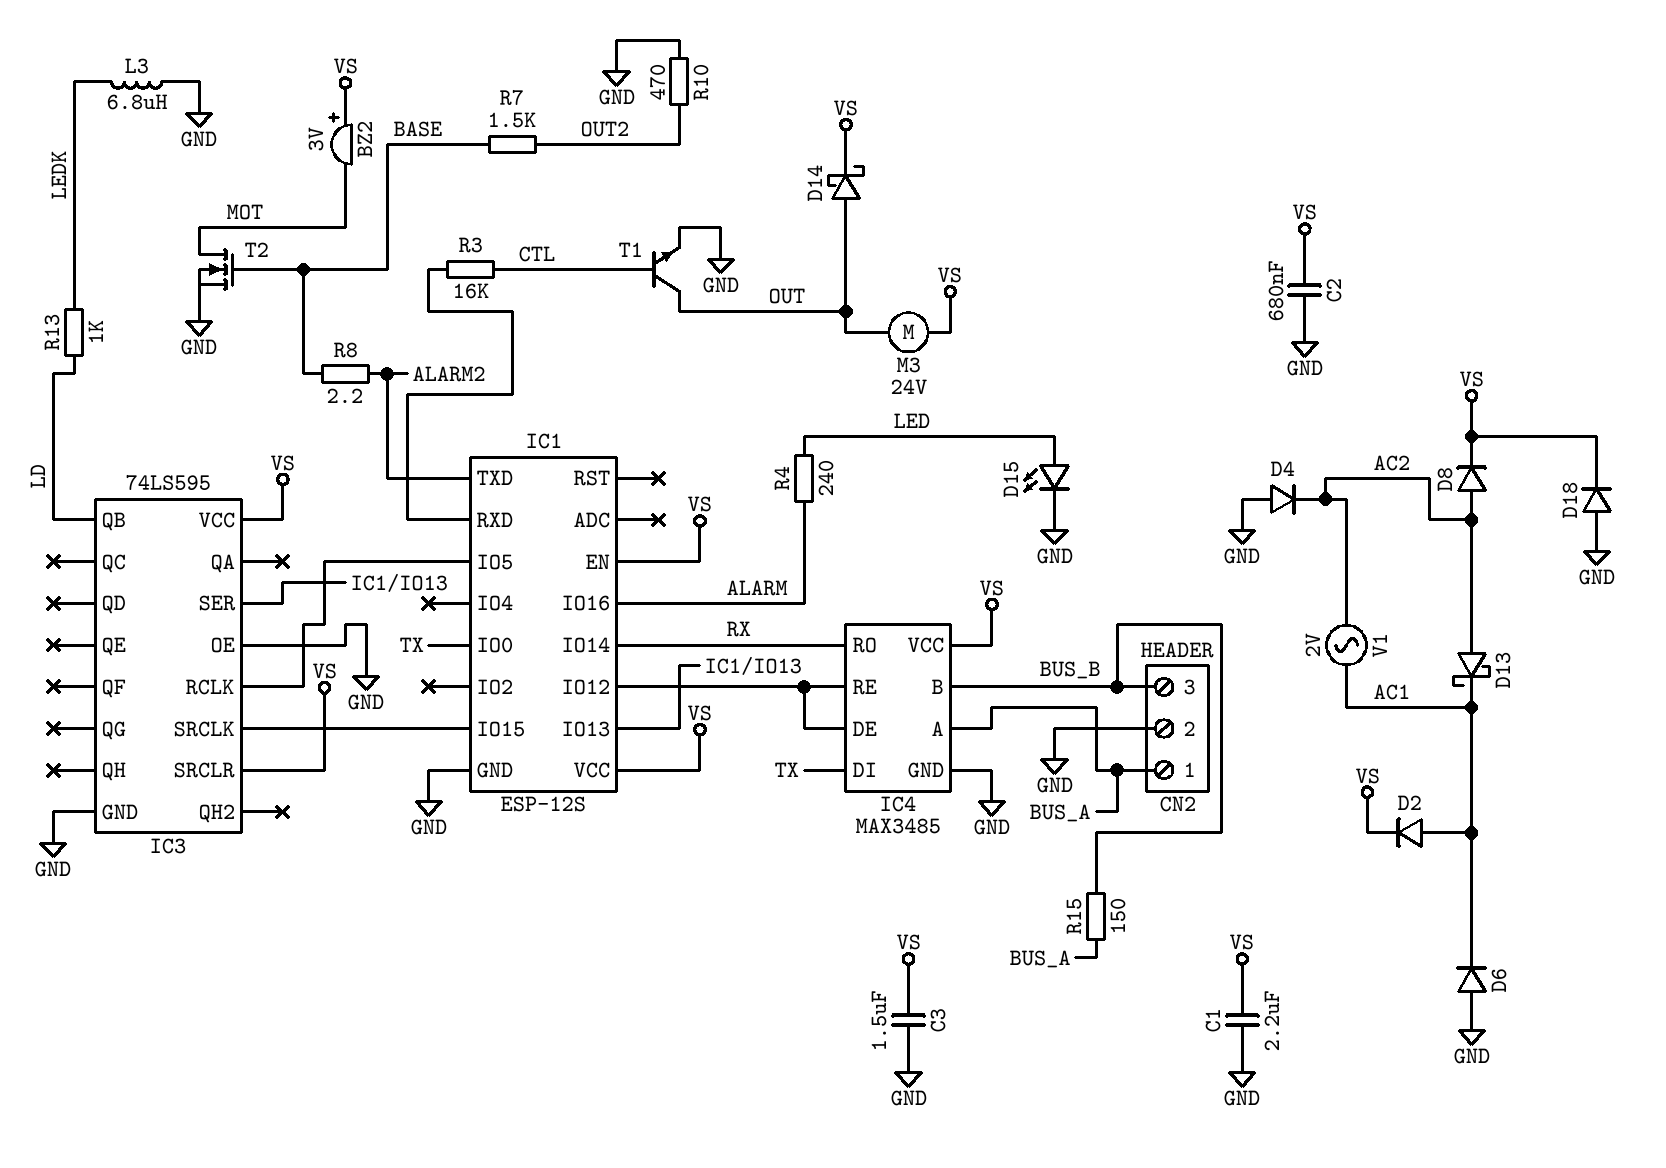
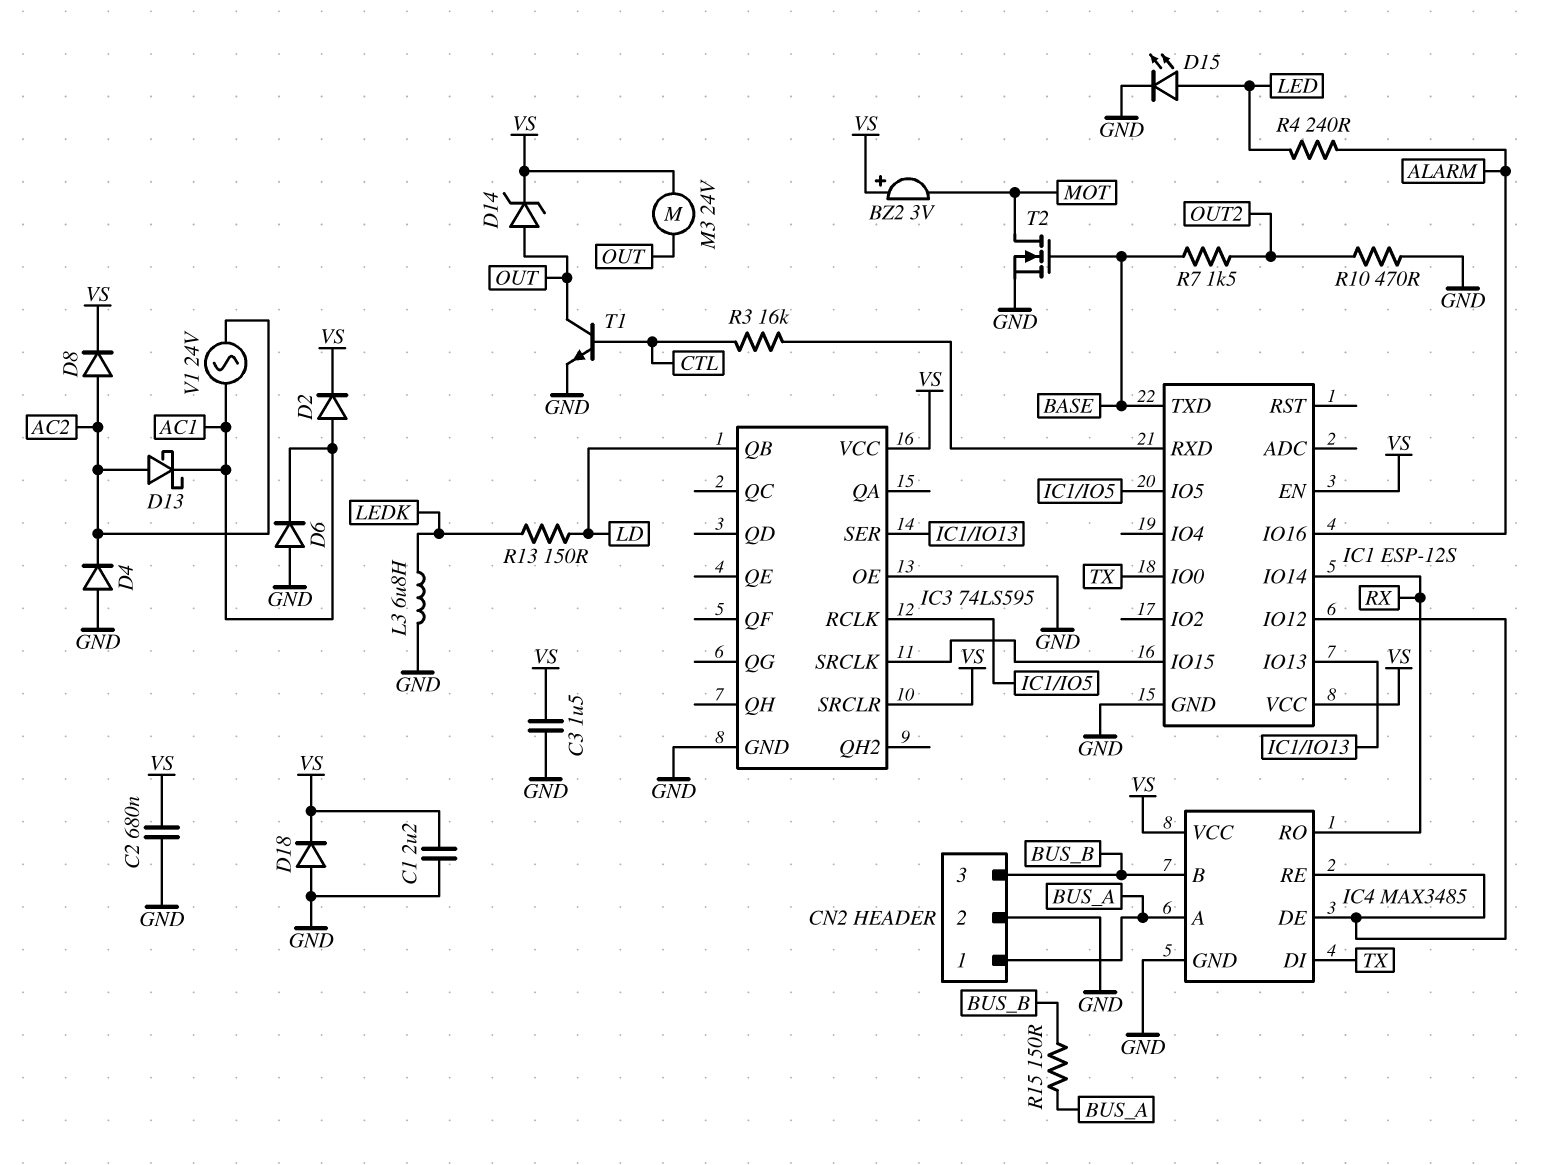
D14: schottky (A OUT, K VS) -> zener (A OUT, K VS)
IC1 pin TXD: ALARM2 -> BASE
R8: 2.2 (ALARM2, BASE) -> none
R13: 1k (LD, LEDK) -> 150 (LD, LEDK)
V1: AC 2V (AC1, AC2) -> AC 24V (AC1, AC2)

